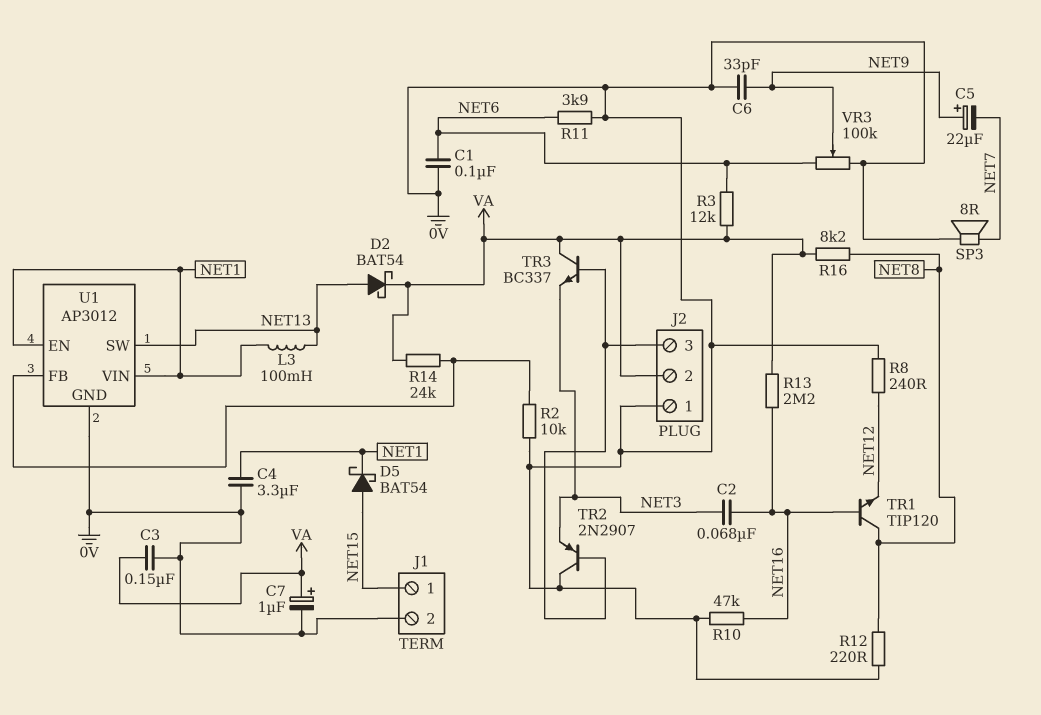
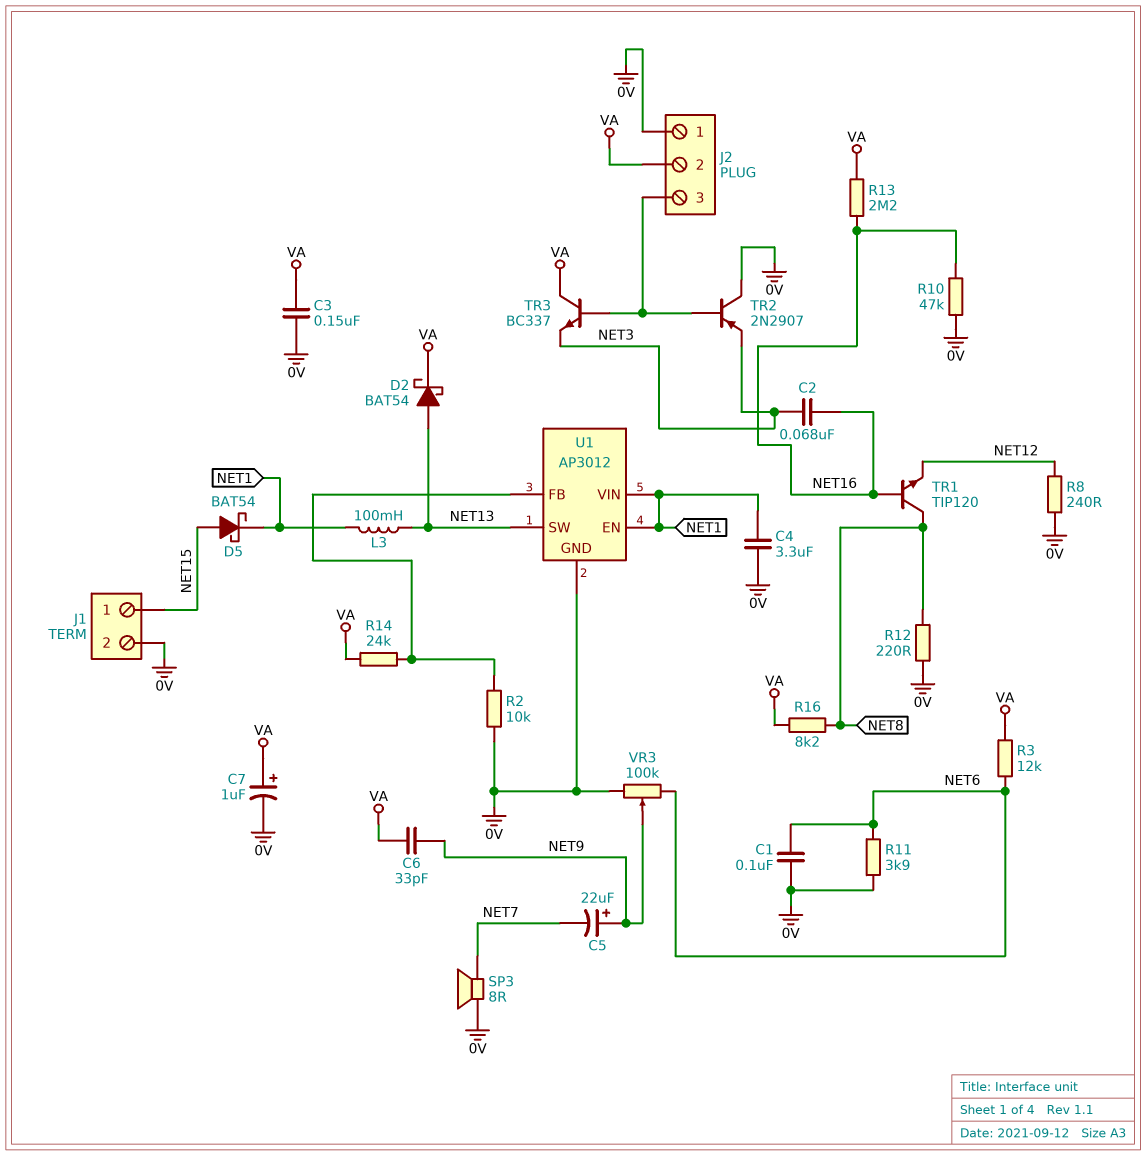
C6: 33pF (0V, NET9) -> 33pF (NET9, VA)

